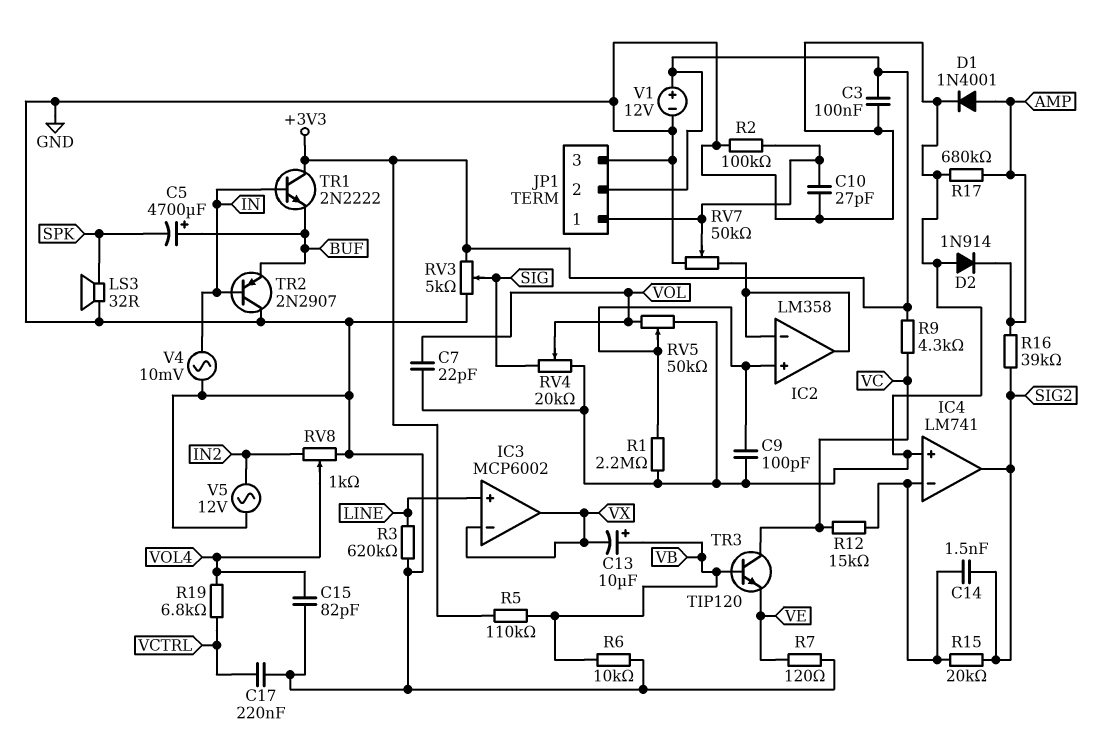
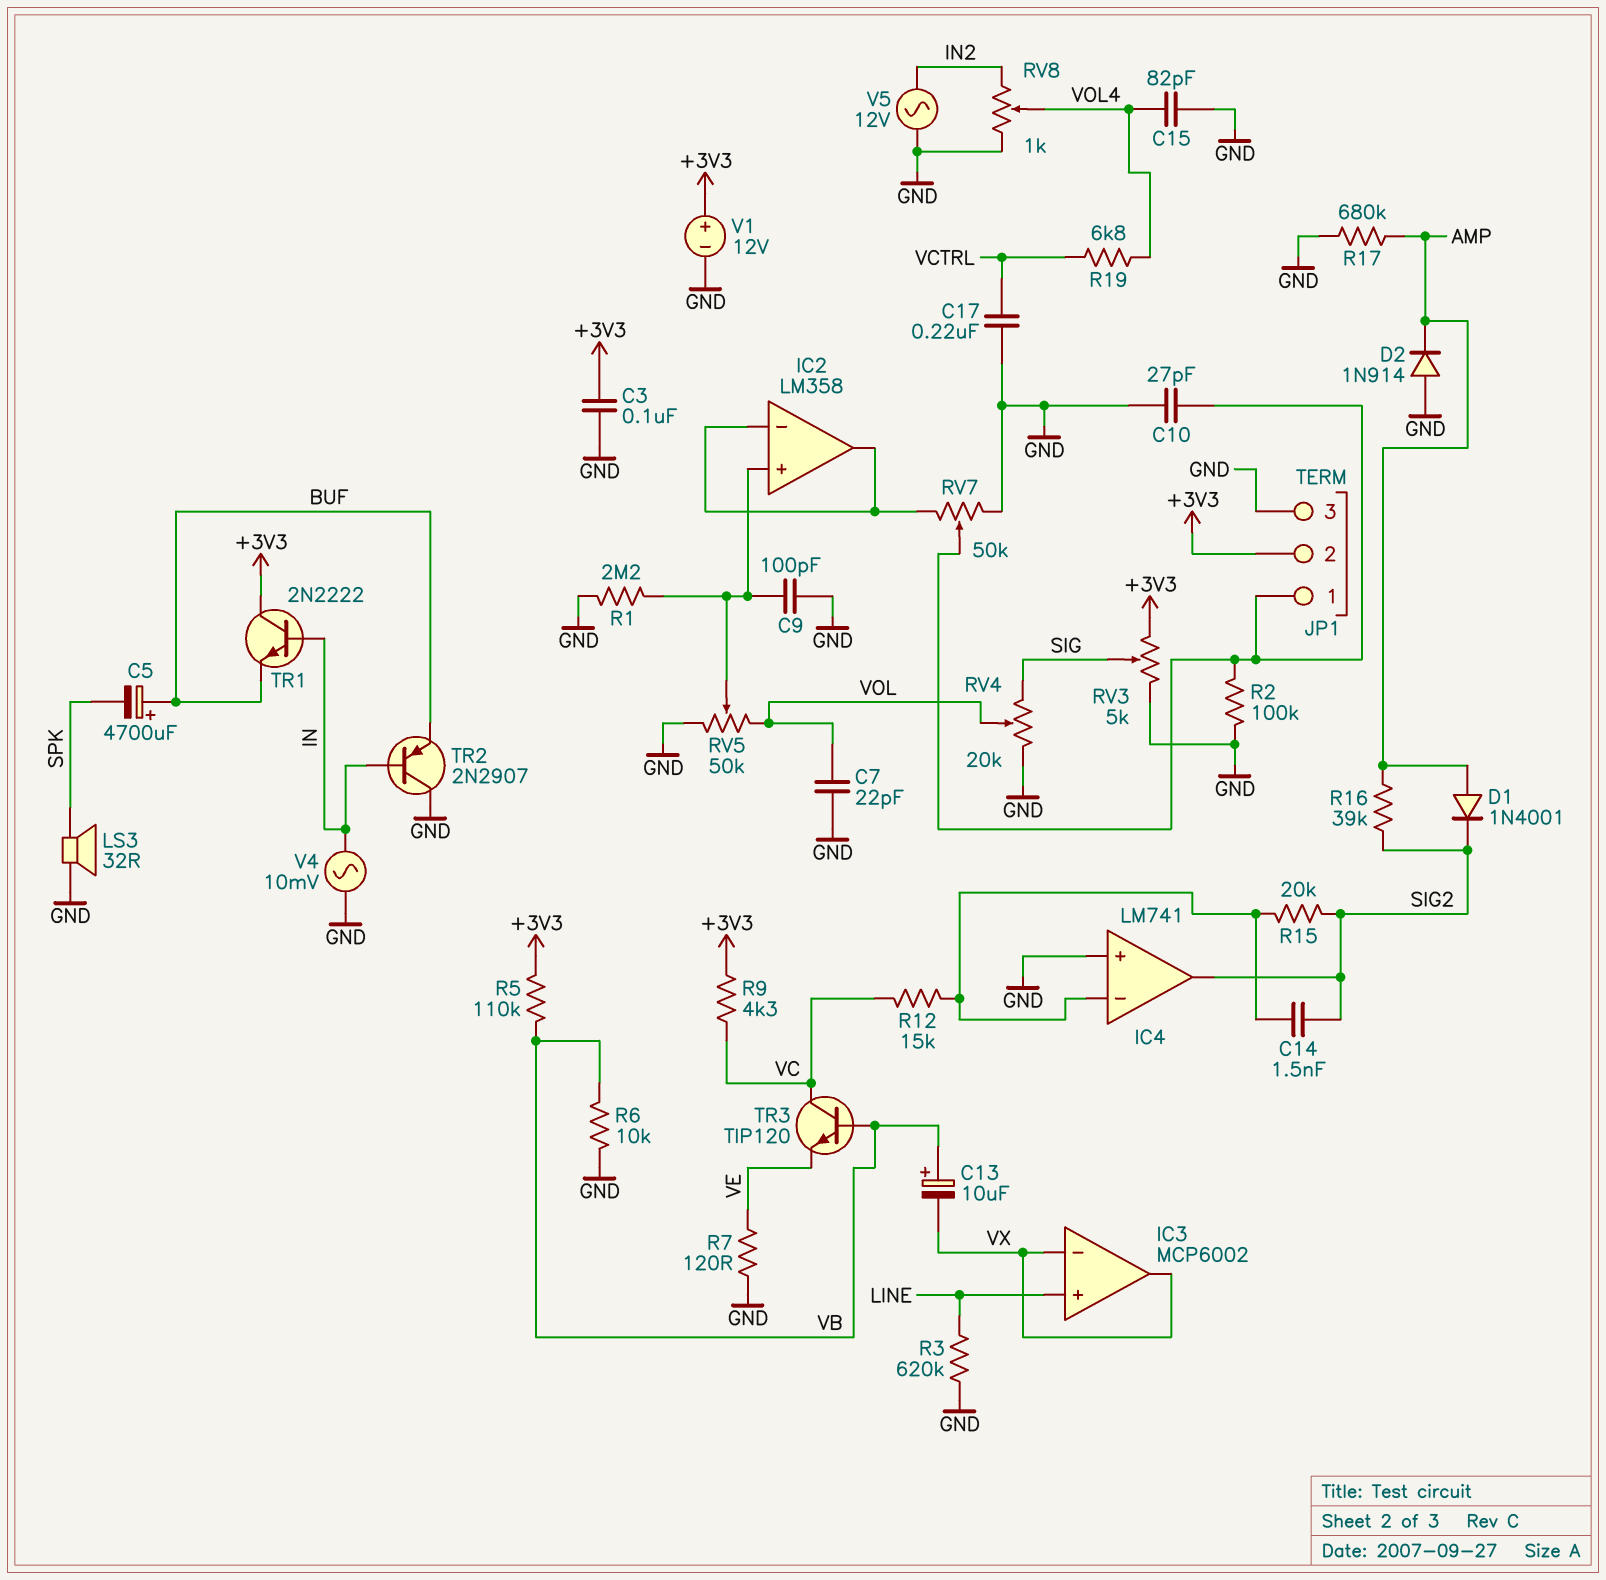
D1: diode 1N4001 (A AMP, K GND) -> diode 1N4001 (A AMP, K SIG2)

